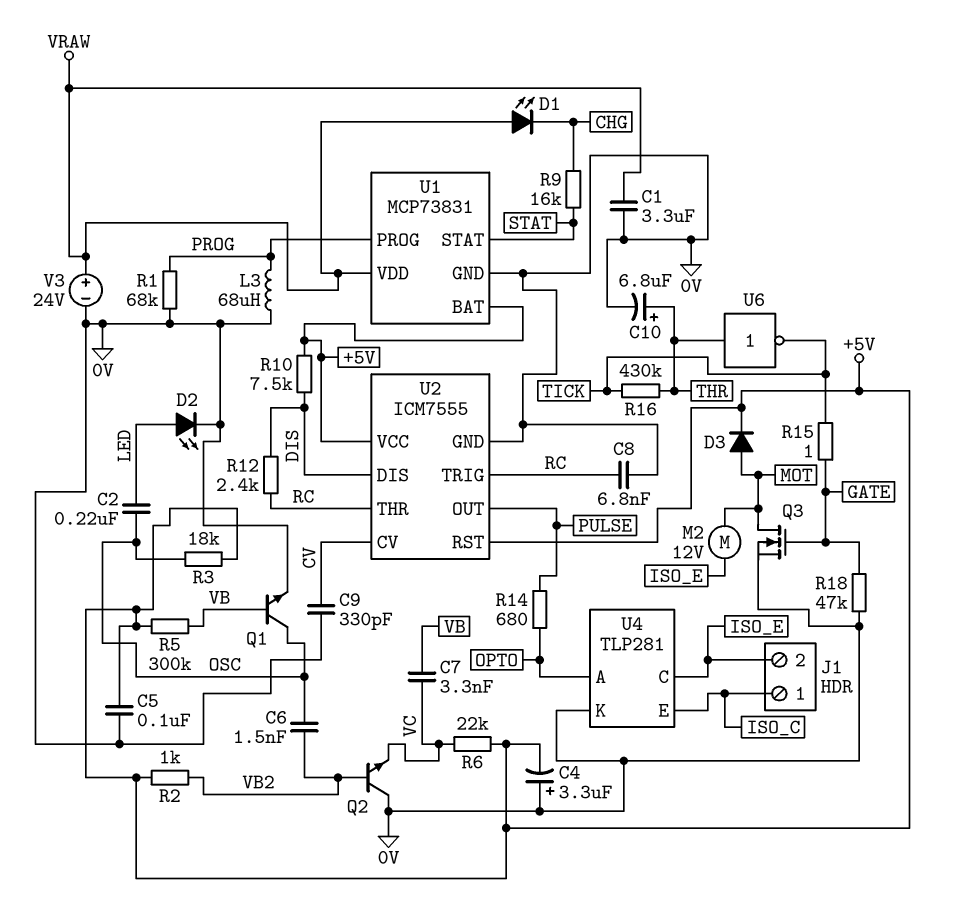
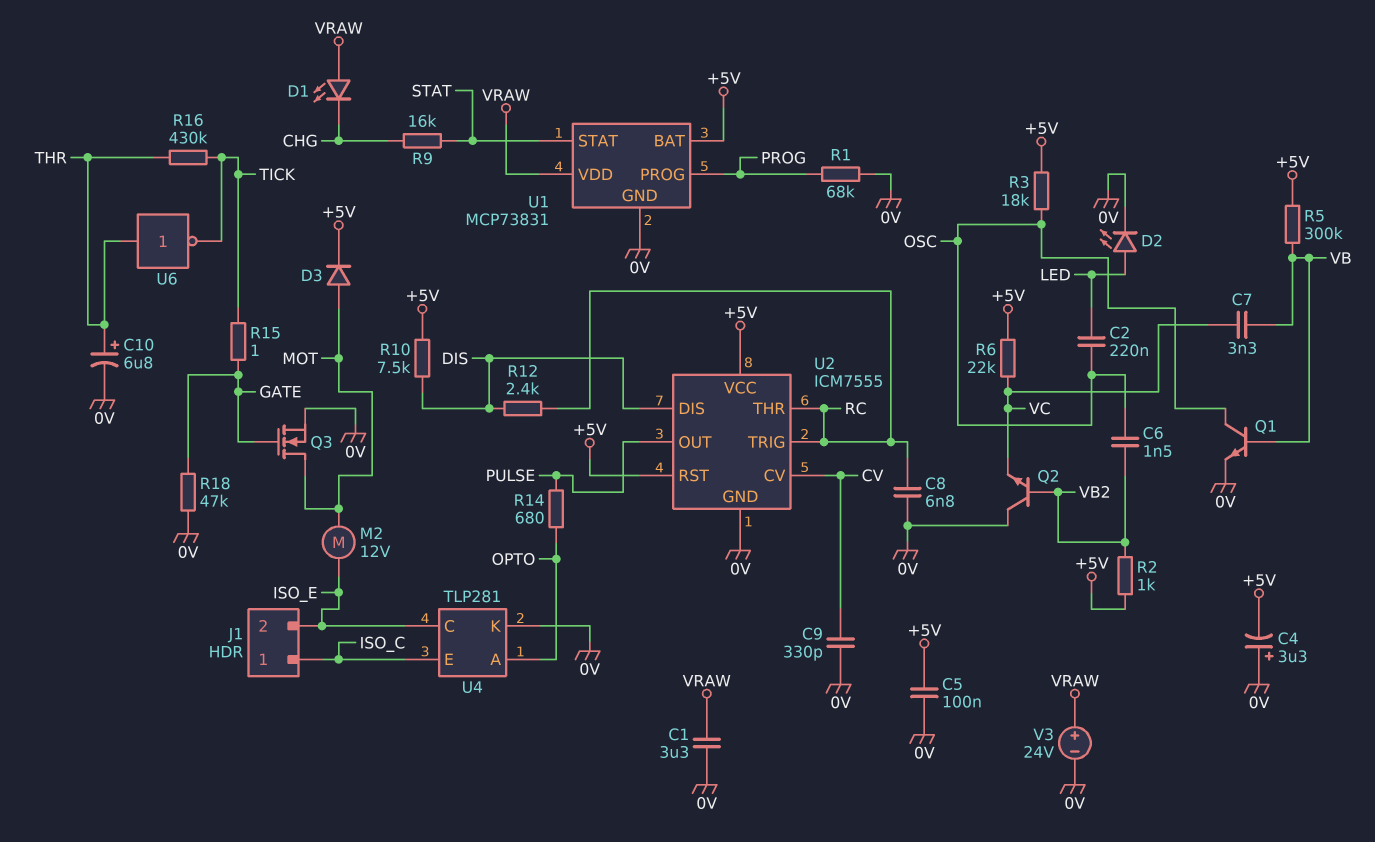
L3: 68uH (0V, PROG) -> none

